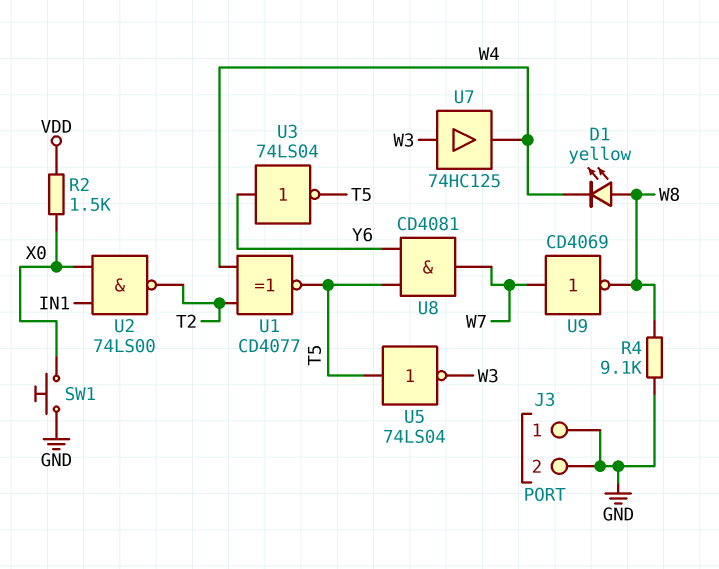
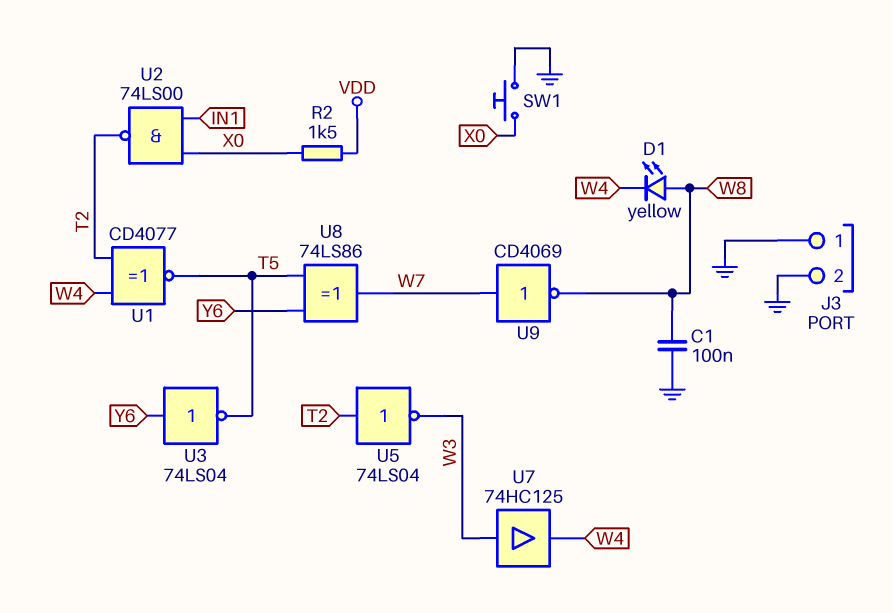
C1: none -> 100nF (GND, W8)
R4: 9.1k (GND, W8) -> none
U5: NOT 74LS04 (in T5, out W3) -> NOT 74LS04 (in T2, out W3)
U8: AND CD4081 (in T5, in Y6, out W7) -> XOR 74LS86 (in T5, in Y6, out W7)

